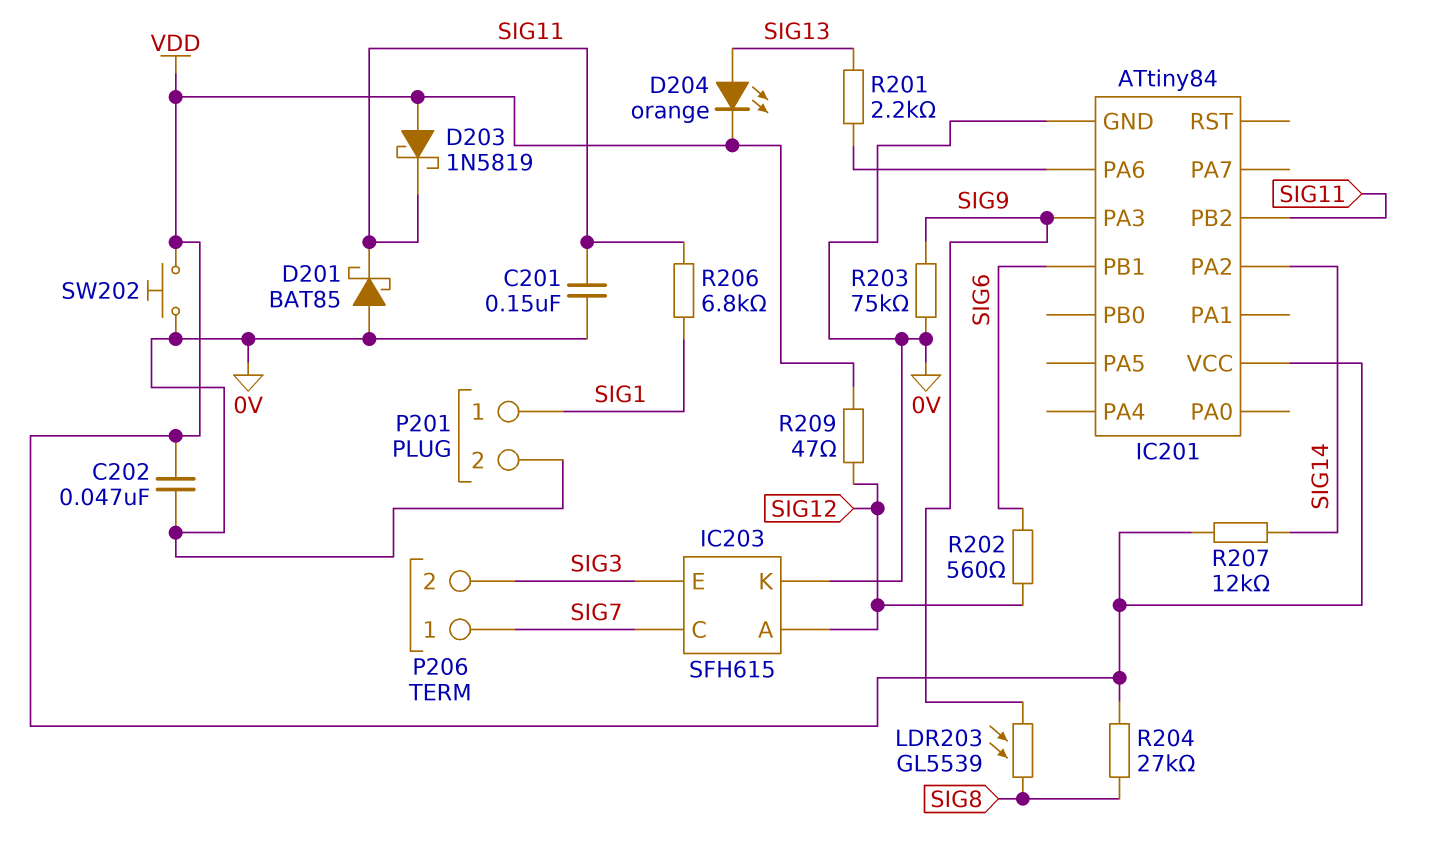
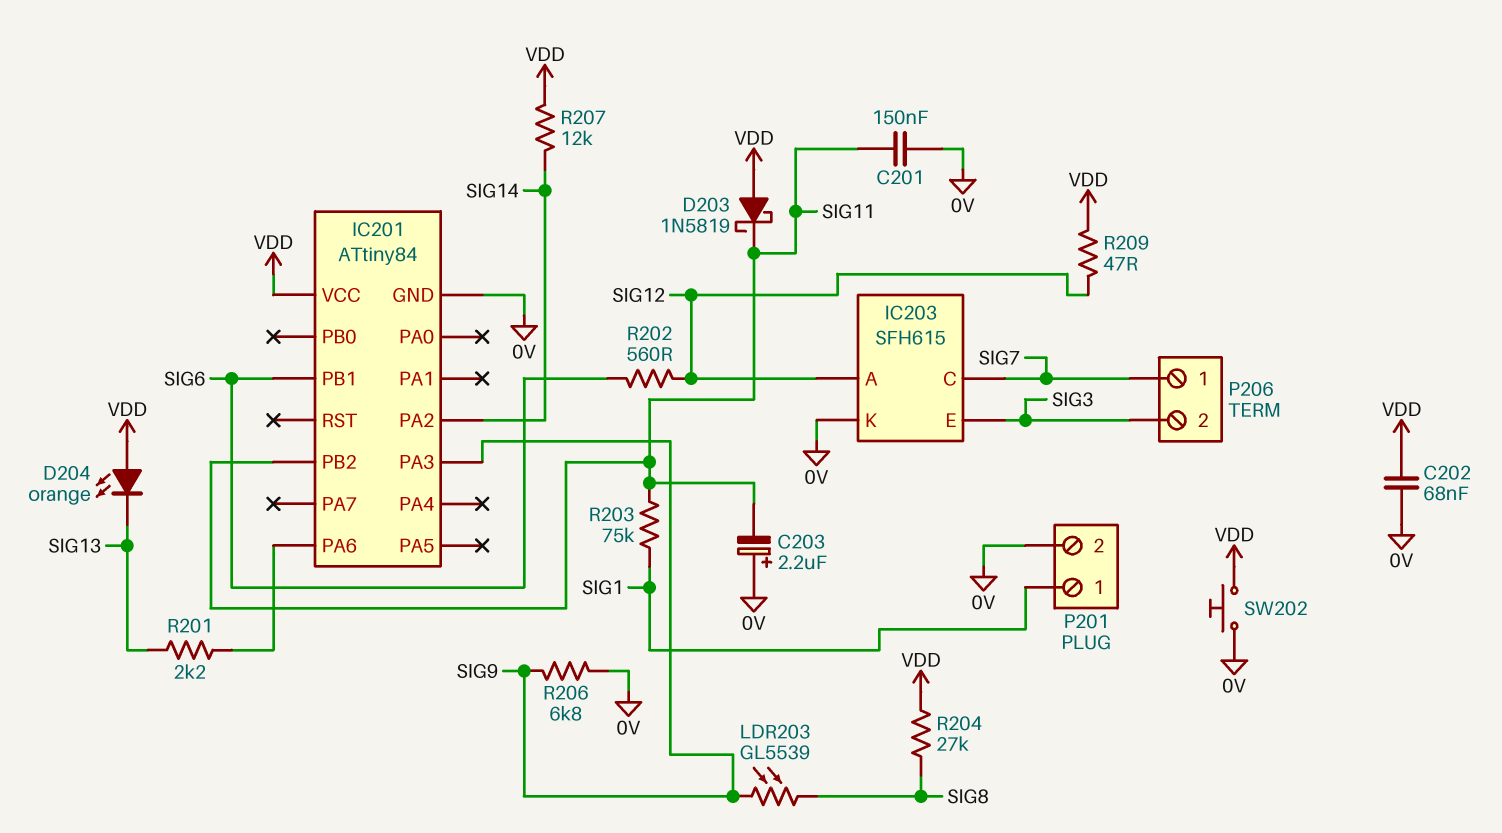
C202: 47nF (0V, VDD) -> 68nF (0V, VDD)
C203: none -> 2.2uF (plus 0V, minus SIG11)
D201: schottky BAT85 (A 0V, K SIG11) -> none
D204: LED orange (A SIG13, K VDD) -> LED orange (A VDD, K SIG13)
R203: 75k (0V, SIG9) -> 75k (SIG1, SIG11)
R206: 6.8k (SIG1, SIG11) -> 6.8k (0V, SIG9)

